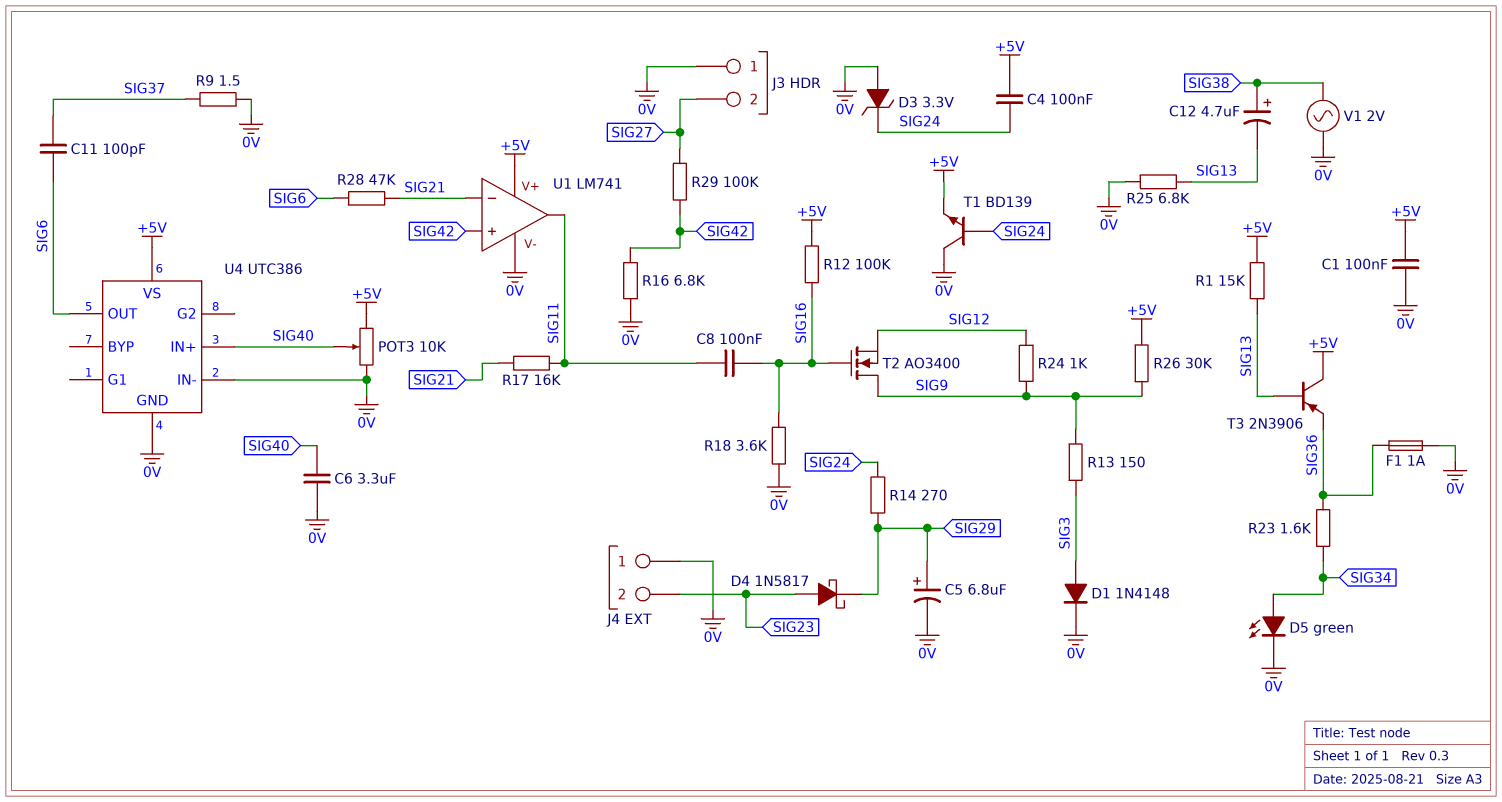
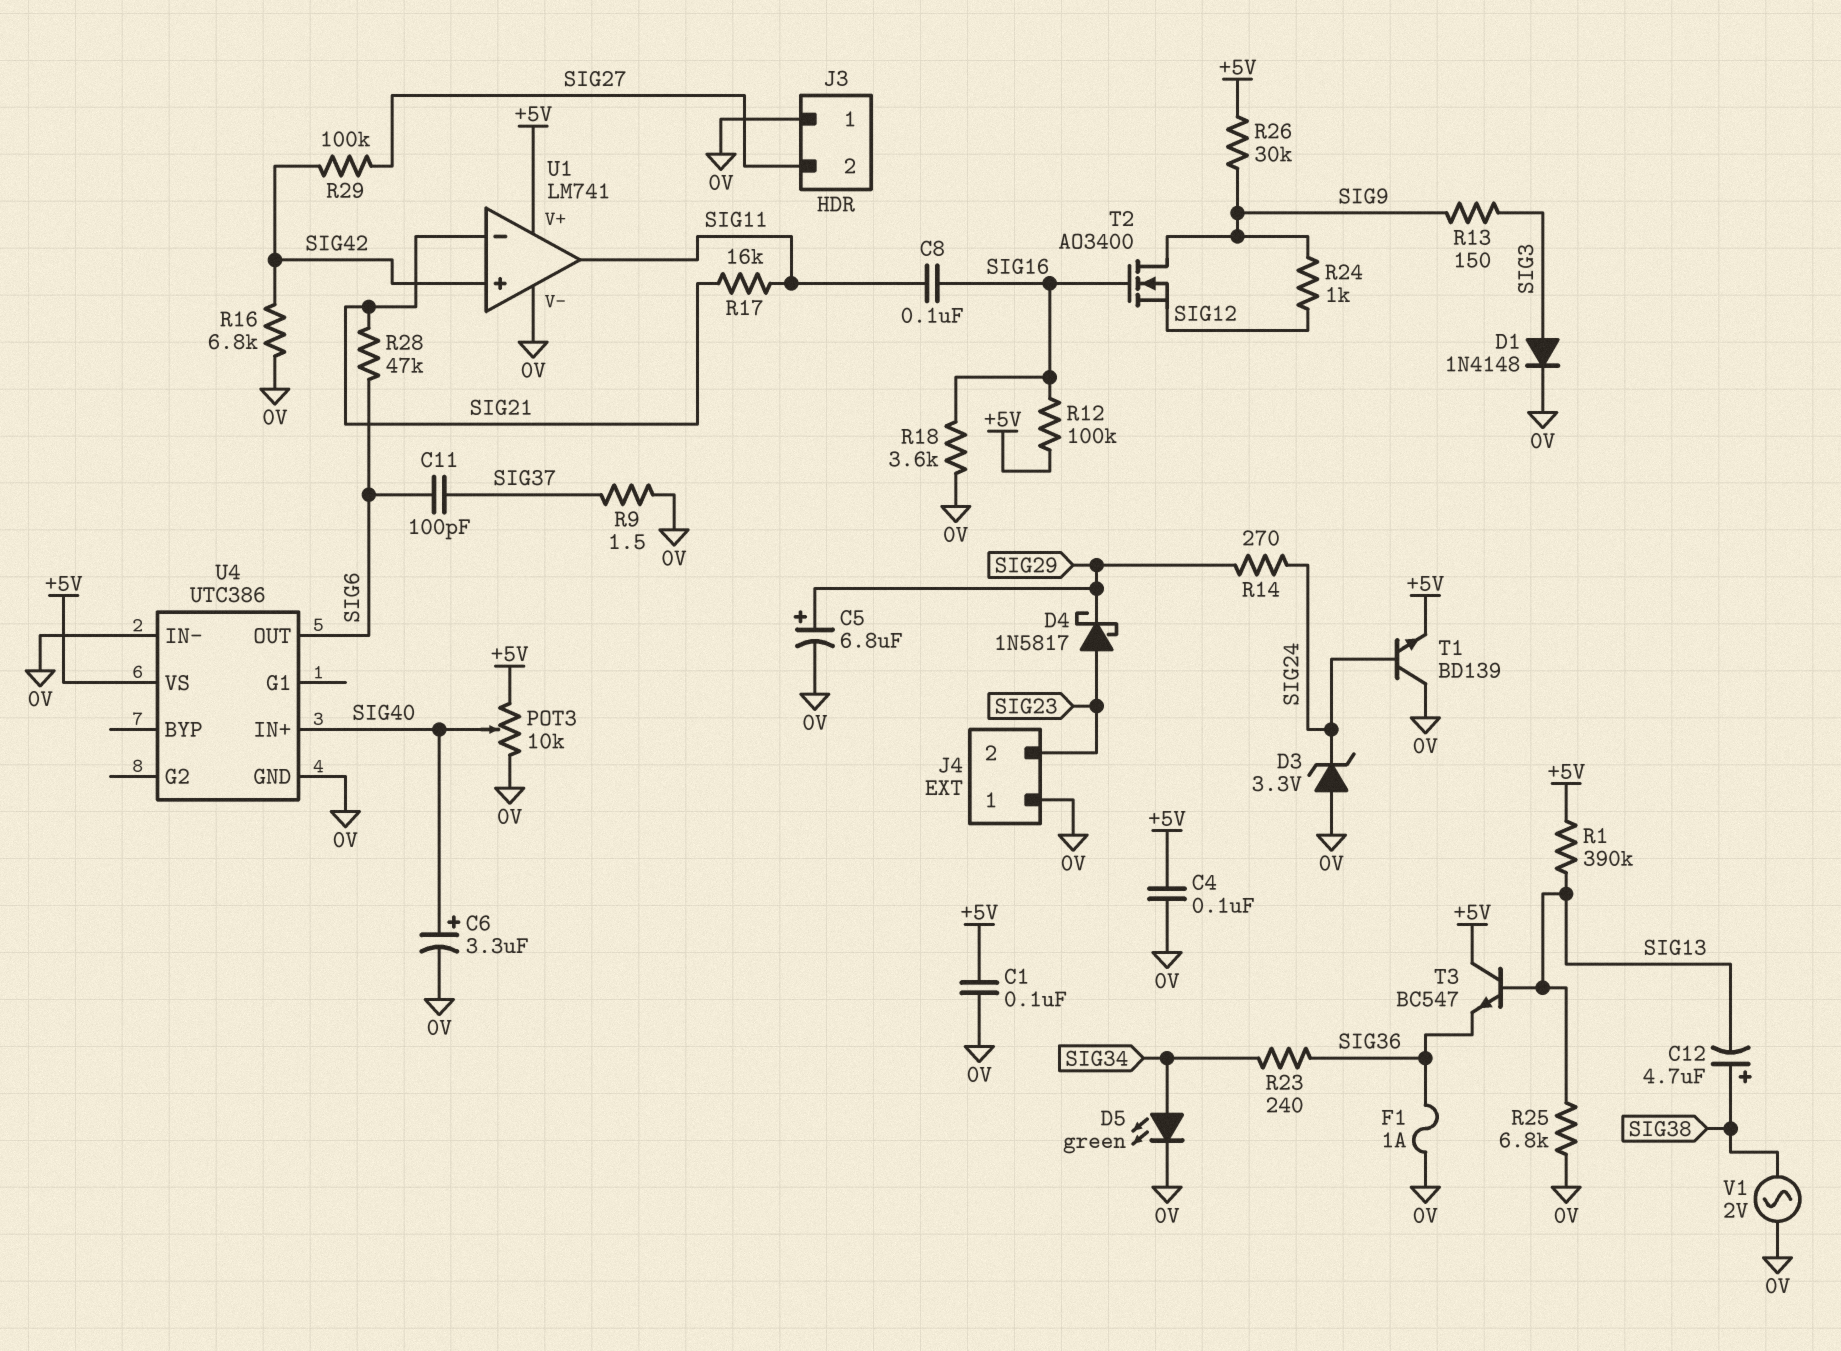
C4: 100nF (+5V, SIG24) -> 100nF (+5V, 0V)
C6: 3.3uF (0V, SIG40) -> 3.3uF (plus SIG40, minus 0V)
R1: 15k (+5V, SIG13) -> 390k (+5V, SIG13)
R23: 1.6k (SIG34, SIG36) -> 240 (SIG34, SIG36)
T3: PNP 2N3906 (B SIG13, C +5V, E SIG36) -> NPN BC547 (B SIG13, C +5V, E SIG36)

